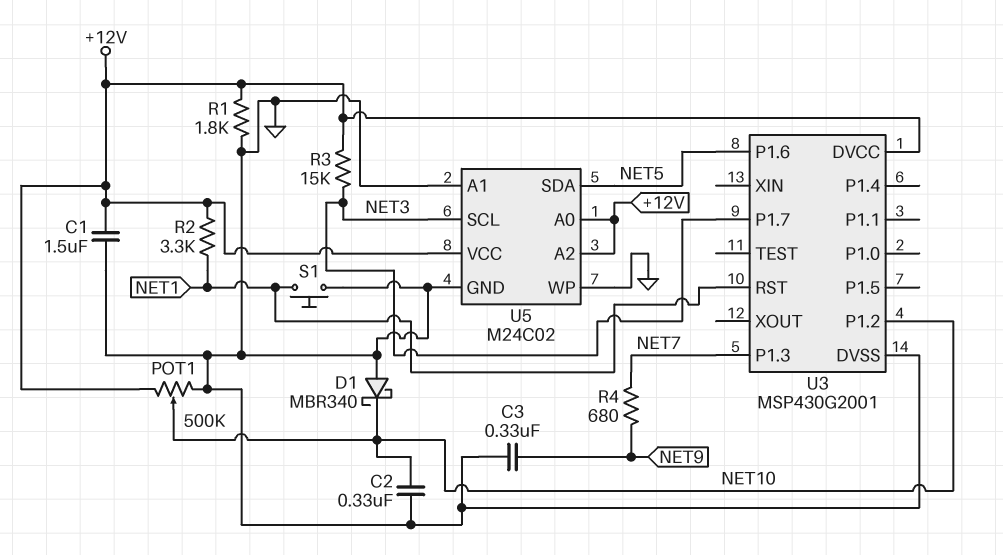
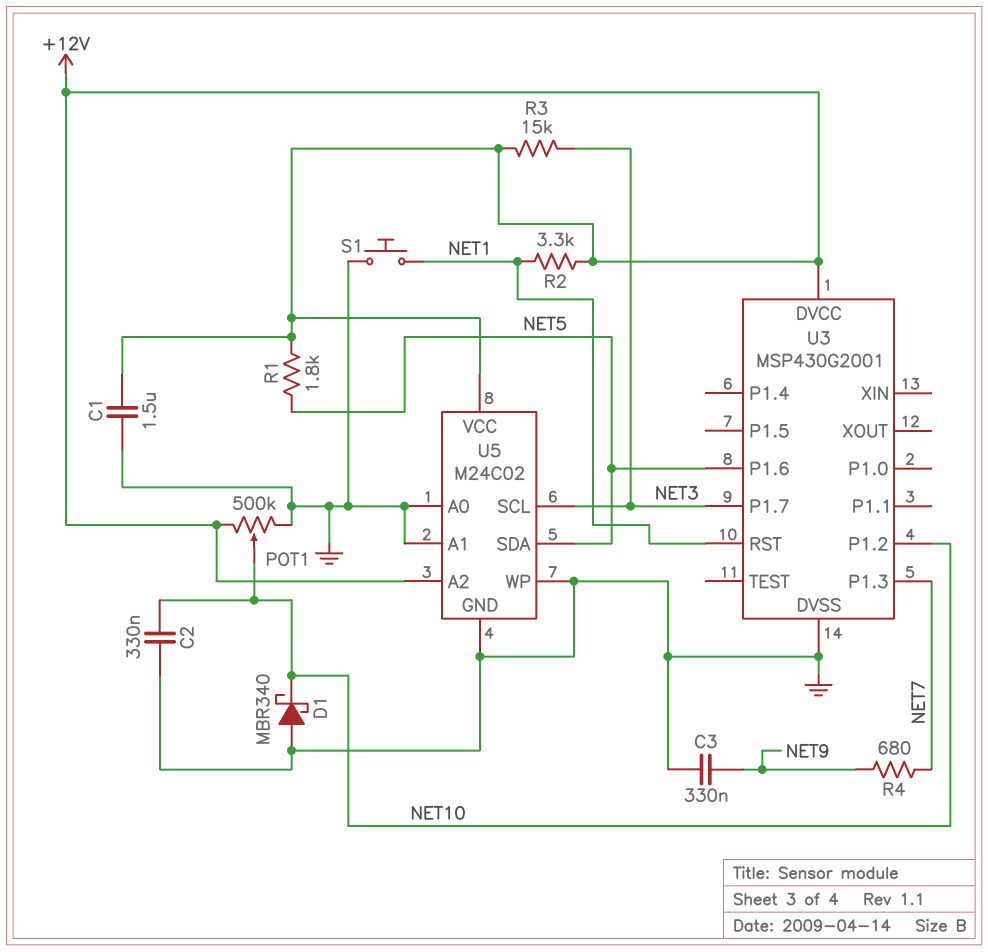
R1: 1.8k (+12V, GND) -> 1.8k (+12V, NET5)
U5 pin A0: +12V -> GND

